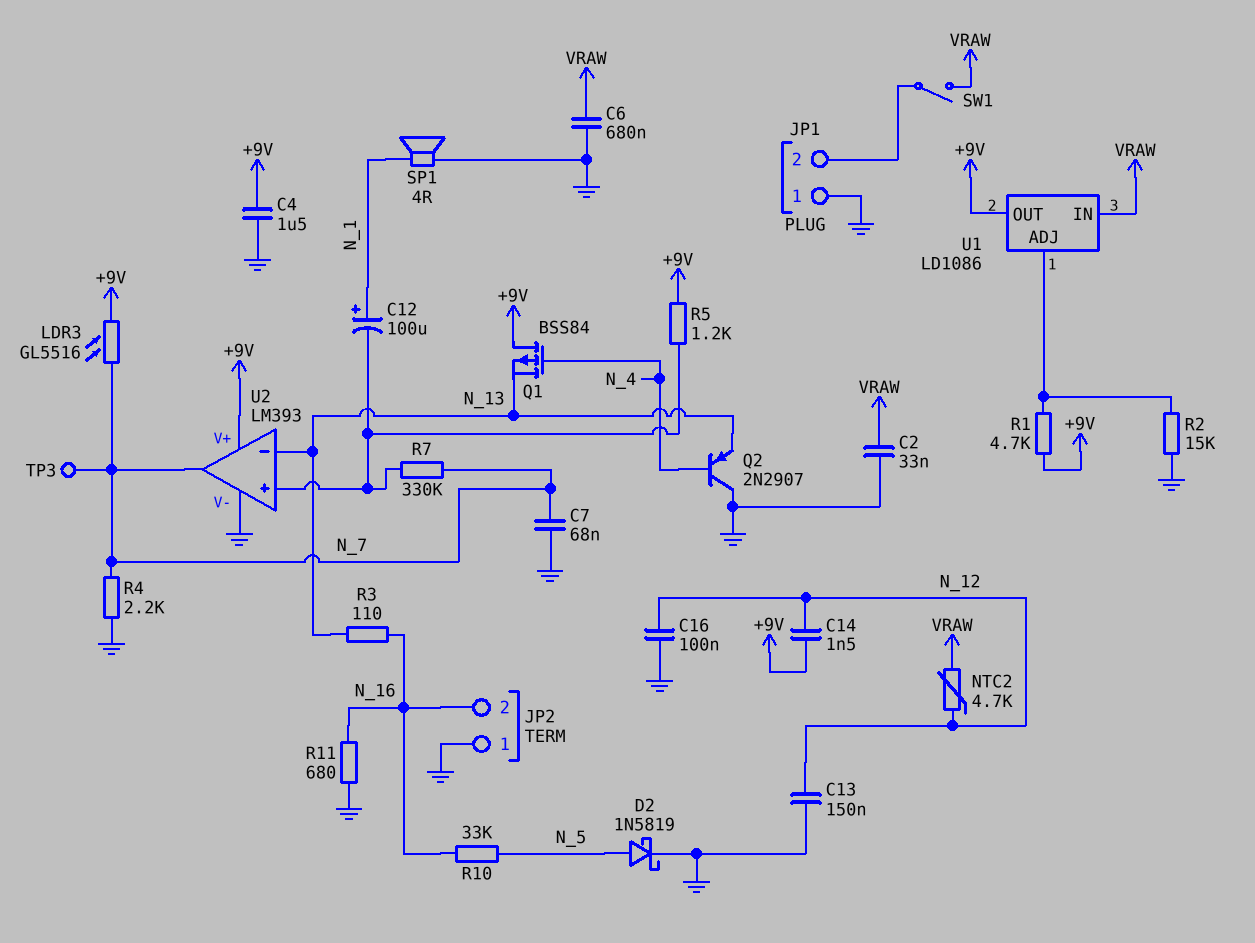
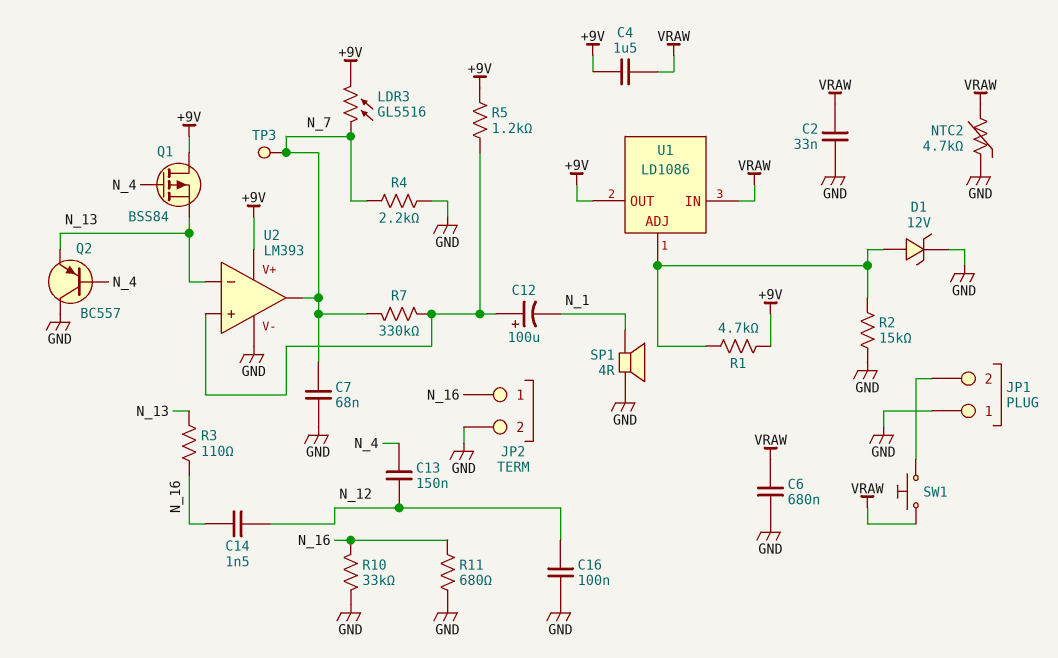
C4: 1.5uF (+9V, GND) -> 1.5uF (+9V, VRAW)
C12: 100uF (plus N_1, minus U2/in+) -> 100uF (plus U2/in+, minus N_1)
C13: 150nF (GND, N_12) -> 150nF (N_4, N_12)
C14: 1.5nF (+9V, N_12) -> 1.5nF (N_12, N_16)
D1: none -> zener 12V (A U1/ADJ, K GND)
D2: schottky 1N5819 (A N_5, K GND) -> none
JP2 pin 1: GND -> N_16
JP2 pin 2: N_16 -> GND
NTC2: 4.7k (N_12, VRAW) -> 4.7k (GND, VRAW)
Q2: PNP 2N2907 (B N_4, C GND, E N_13) -> PNP BC557 (B N_4, C GND, E N_13)
R10: 33k (N_5, N_16) -> 33k (GND, N_16)
SW1: switch (JP1/2, VRAW) -> button (JP1/2, VRAW)

